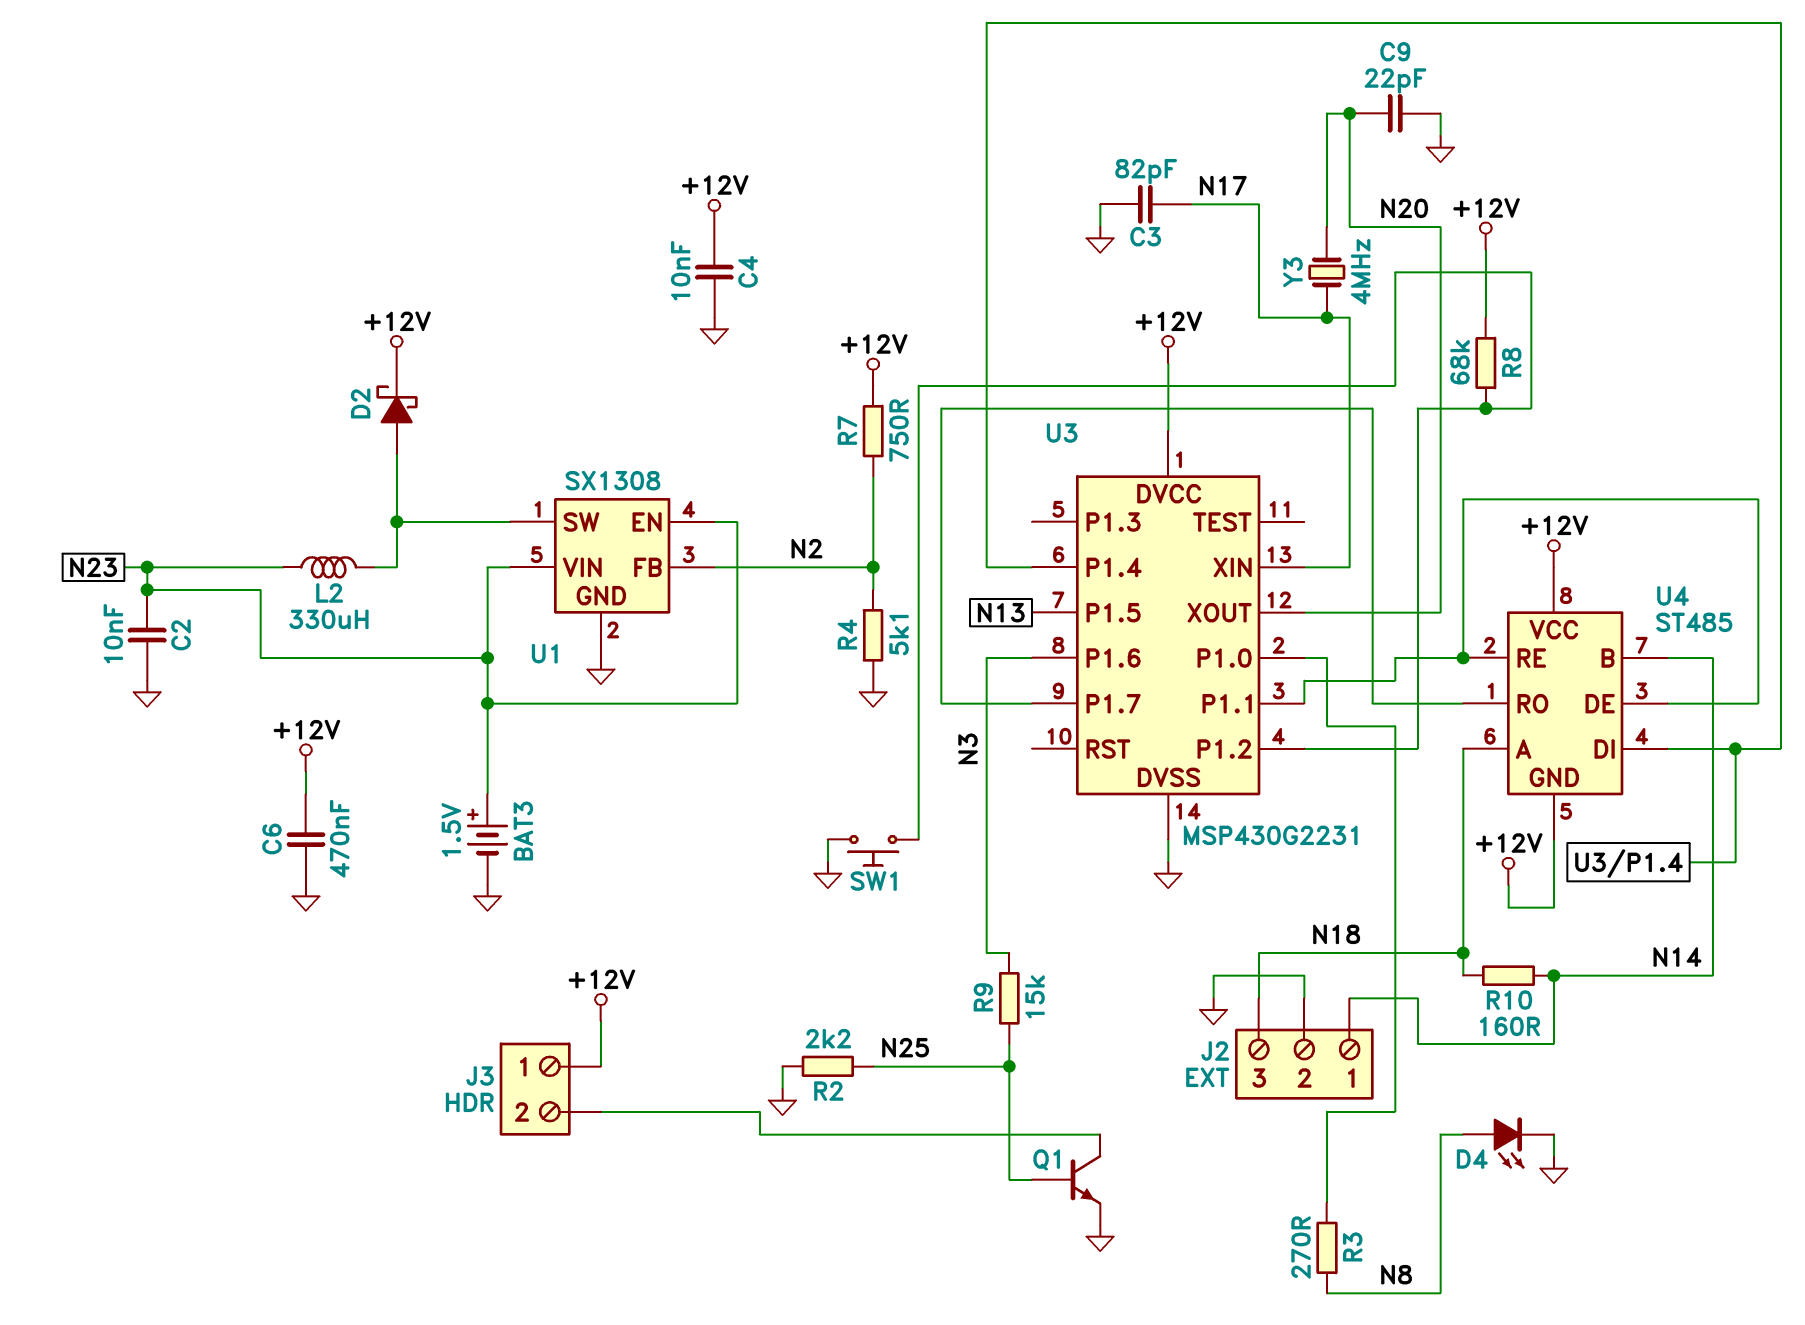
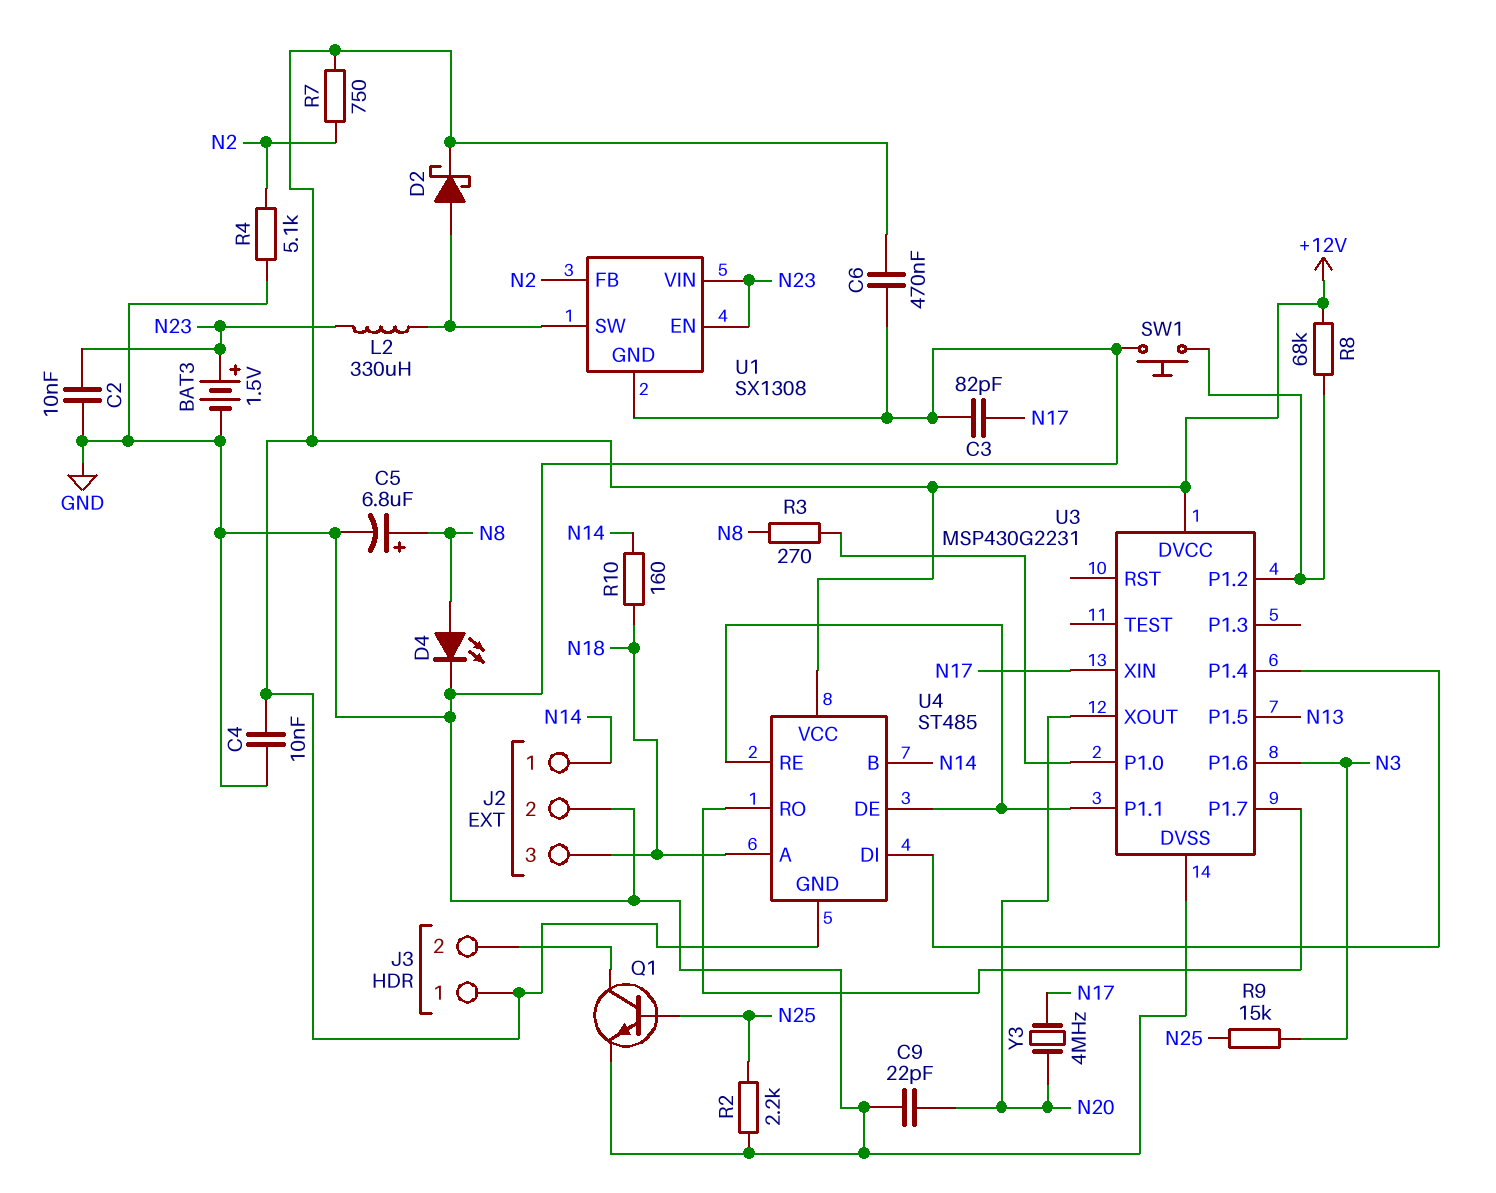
C5: none -> 6.8uF (plus N8, minus GND)

